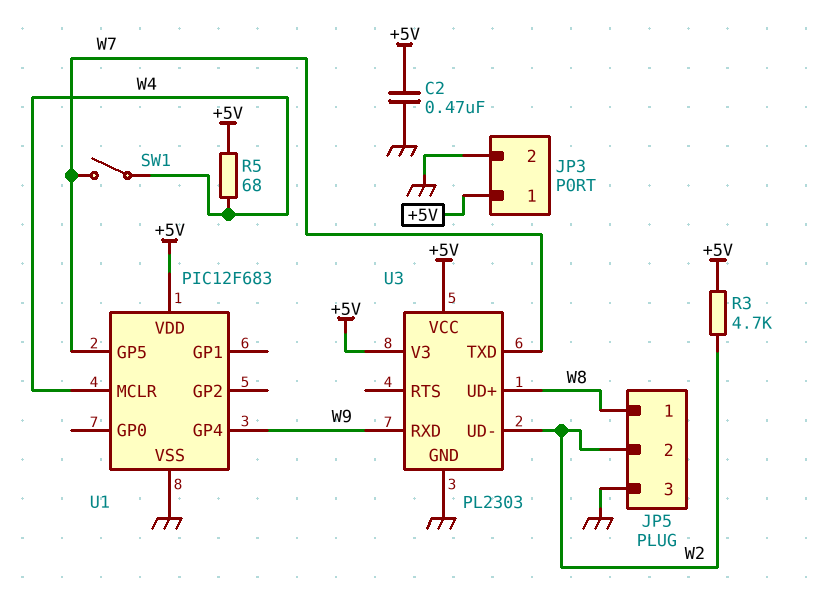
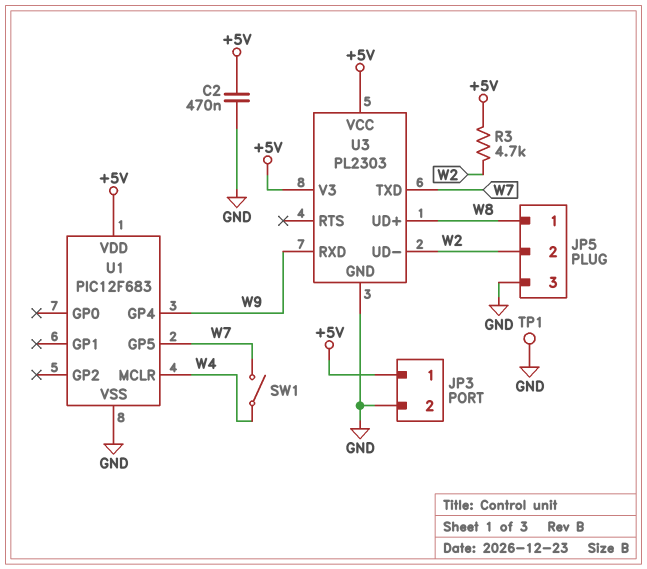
R5: 68 (+5V, W4) -> none
TP1: none -> test point (GND)

